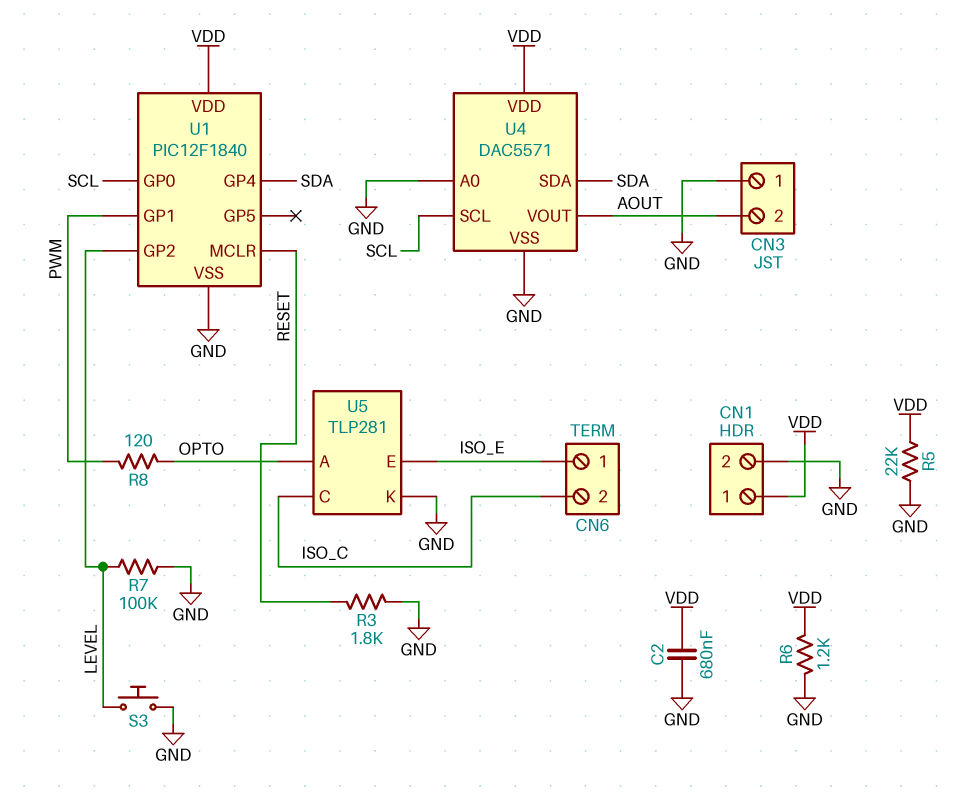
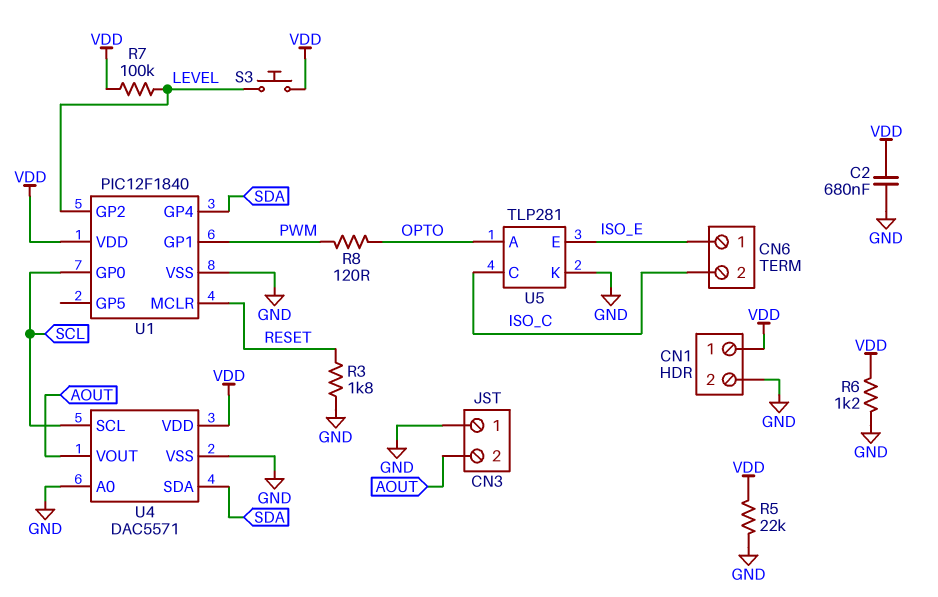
R7: 100k (GND, LEVEL) -> 100k (LEVEL, VDD)
S3: button (GND, LEVEL) -> button (LEVEL, VDD)

